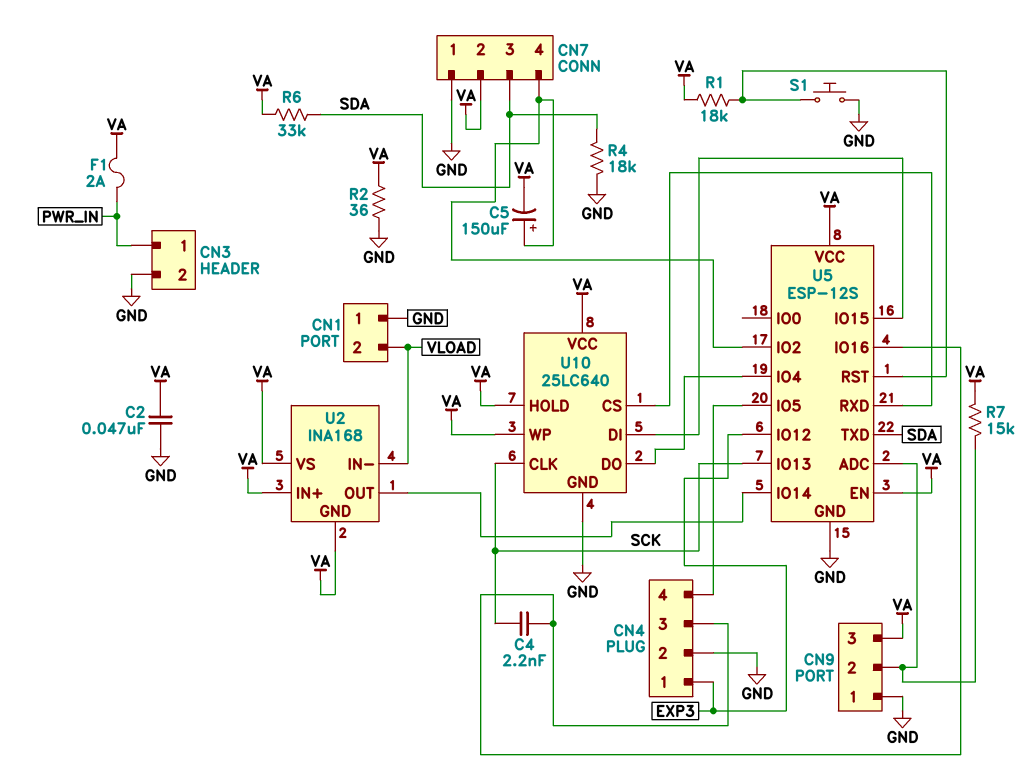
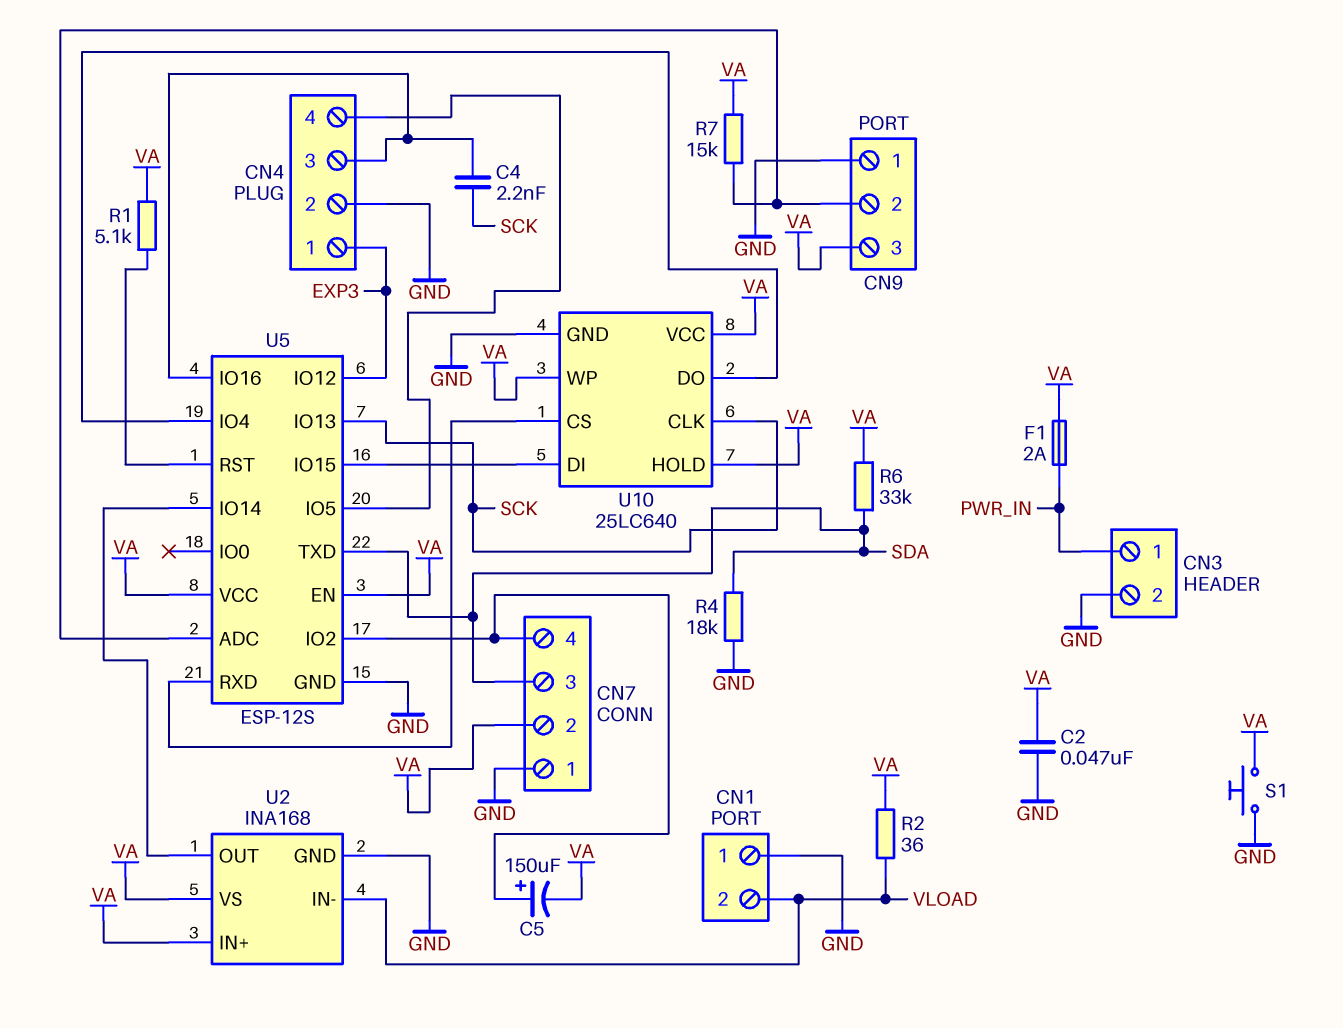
R1: 18k (U5/RST, VA) -> 5.1k (U5/RST, VA)
R2: 36 (GND, VA) -> 36 (VA, VLOAD)
S1: button (GND, U5/RST) -> button (GND, VA)
U2 pin GND: VA -> GND

